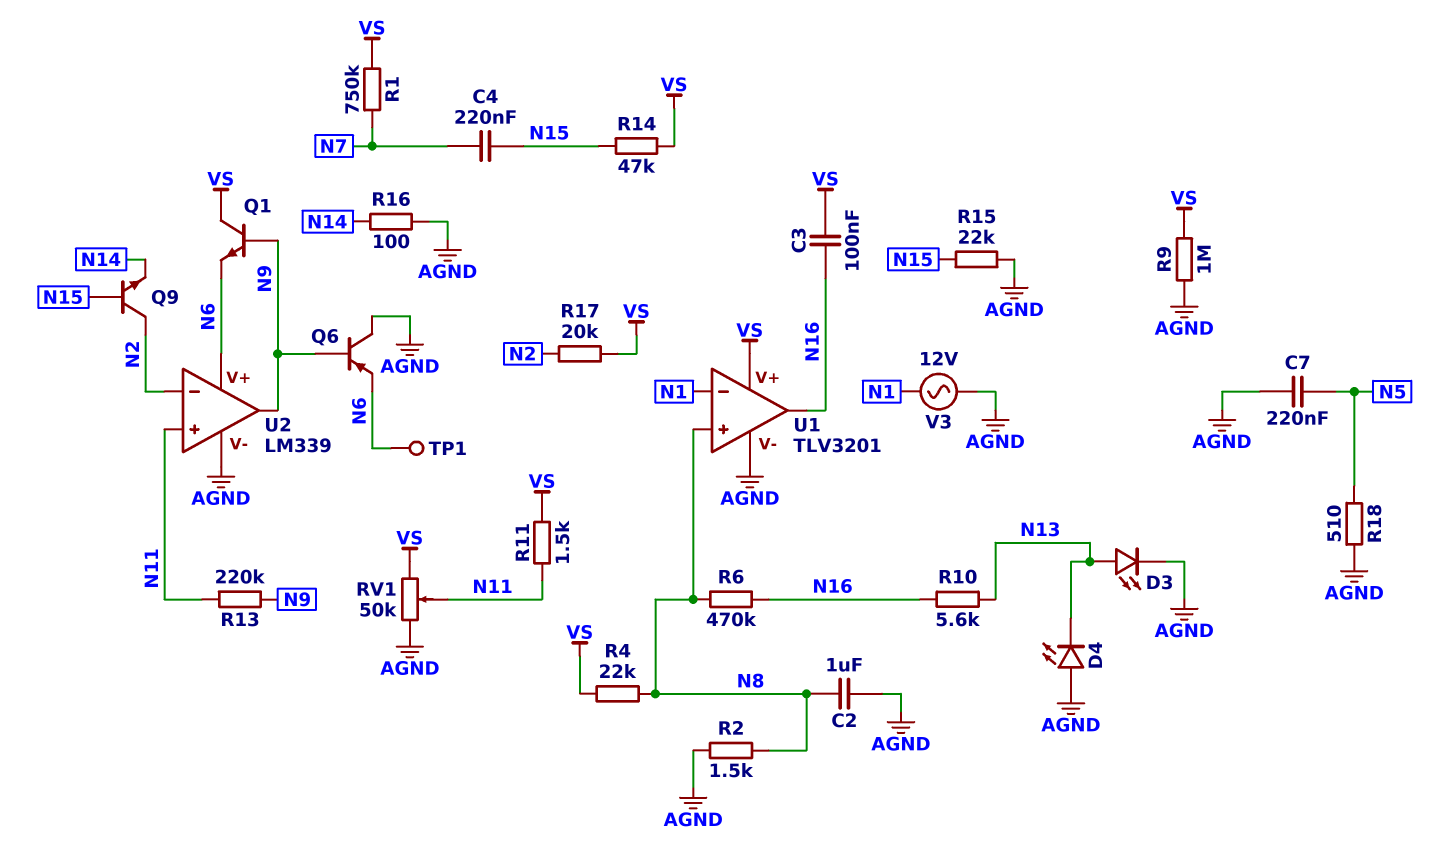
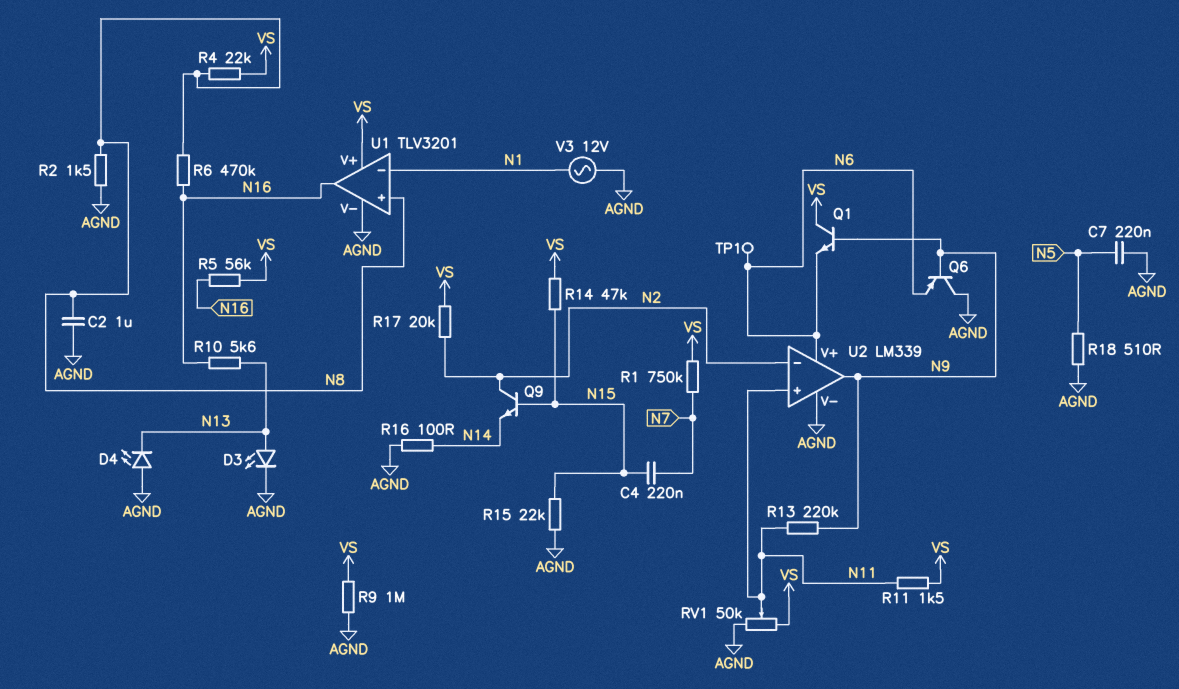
C3: 100nF (N16, VS) -> none
R5: none -> 56k (N16, VS)

